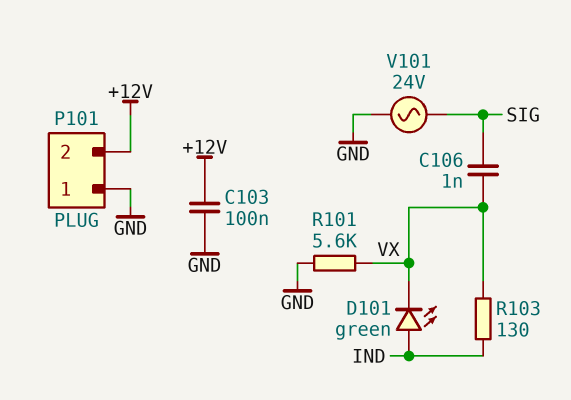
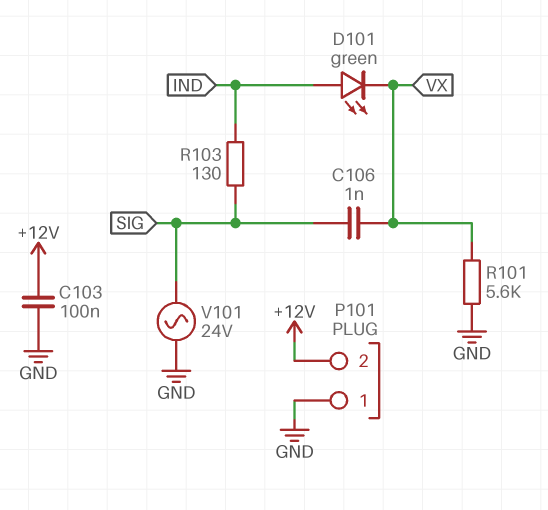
R103: 130 (IND, VX) -> 130 (IND, SIG)

